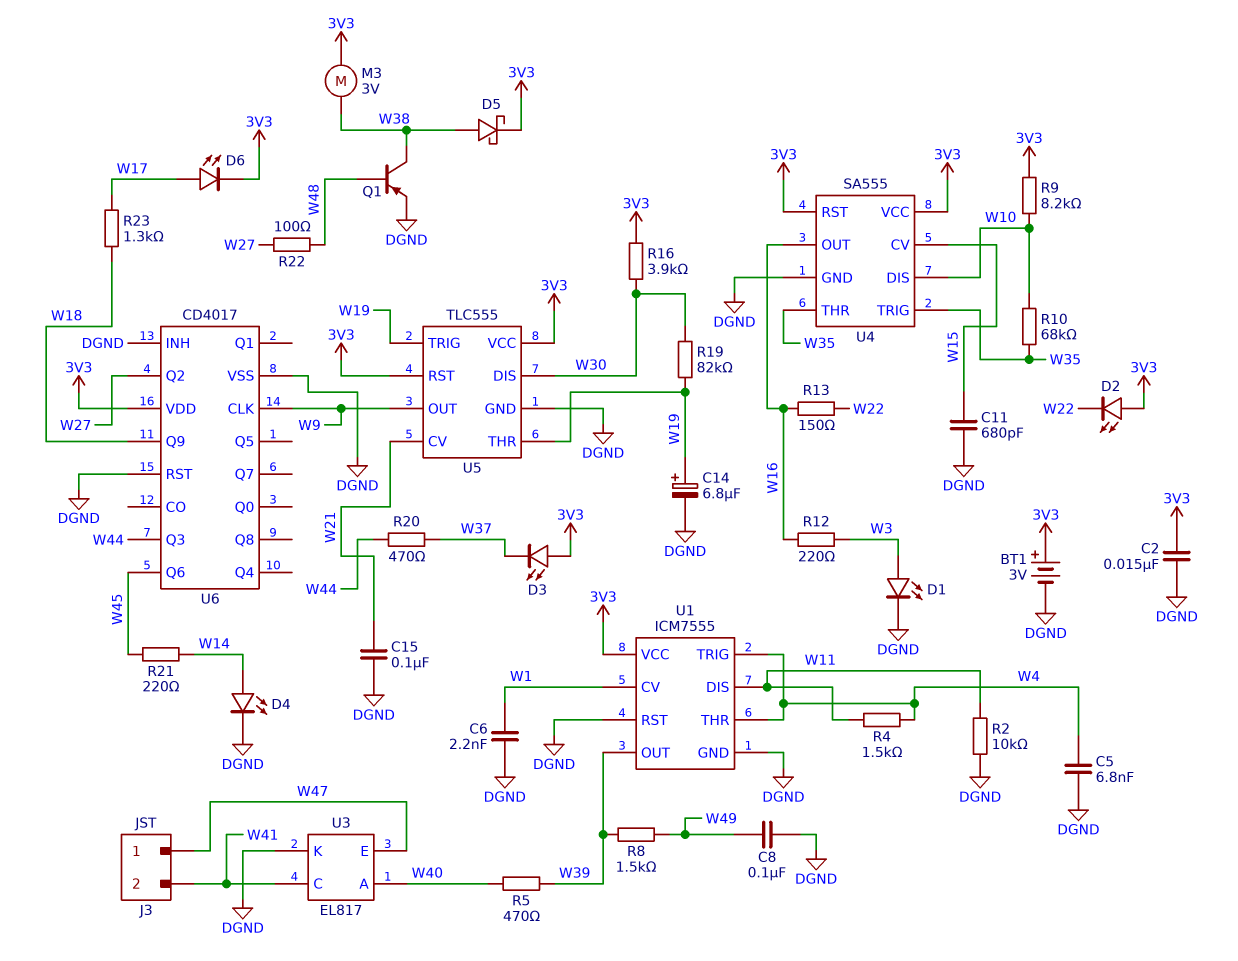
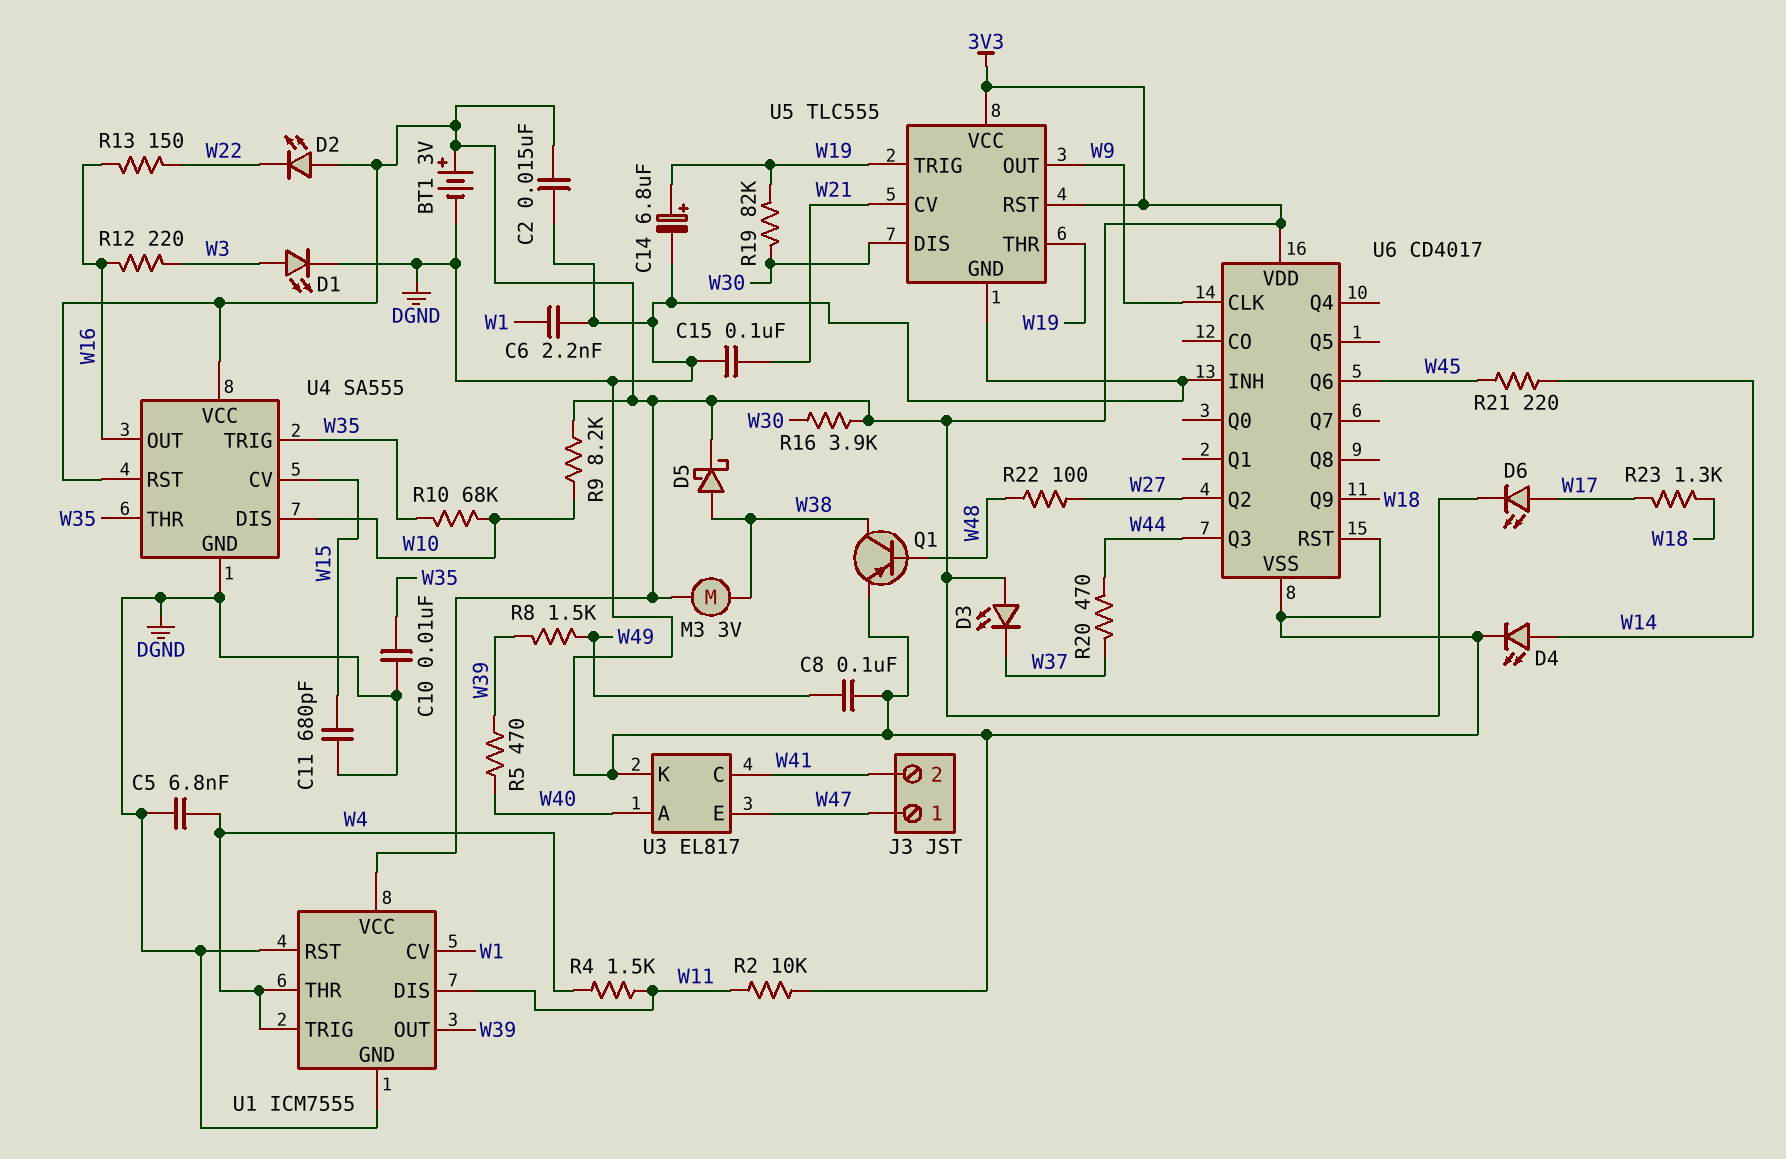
C10: none -> 10nF (DGND, W35)

